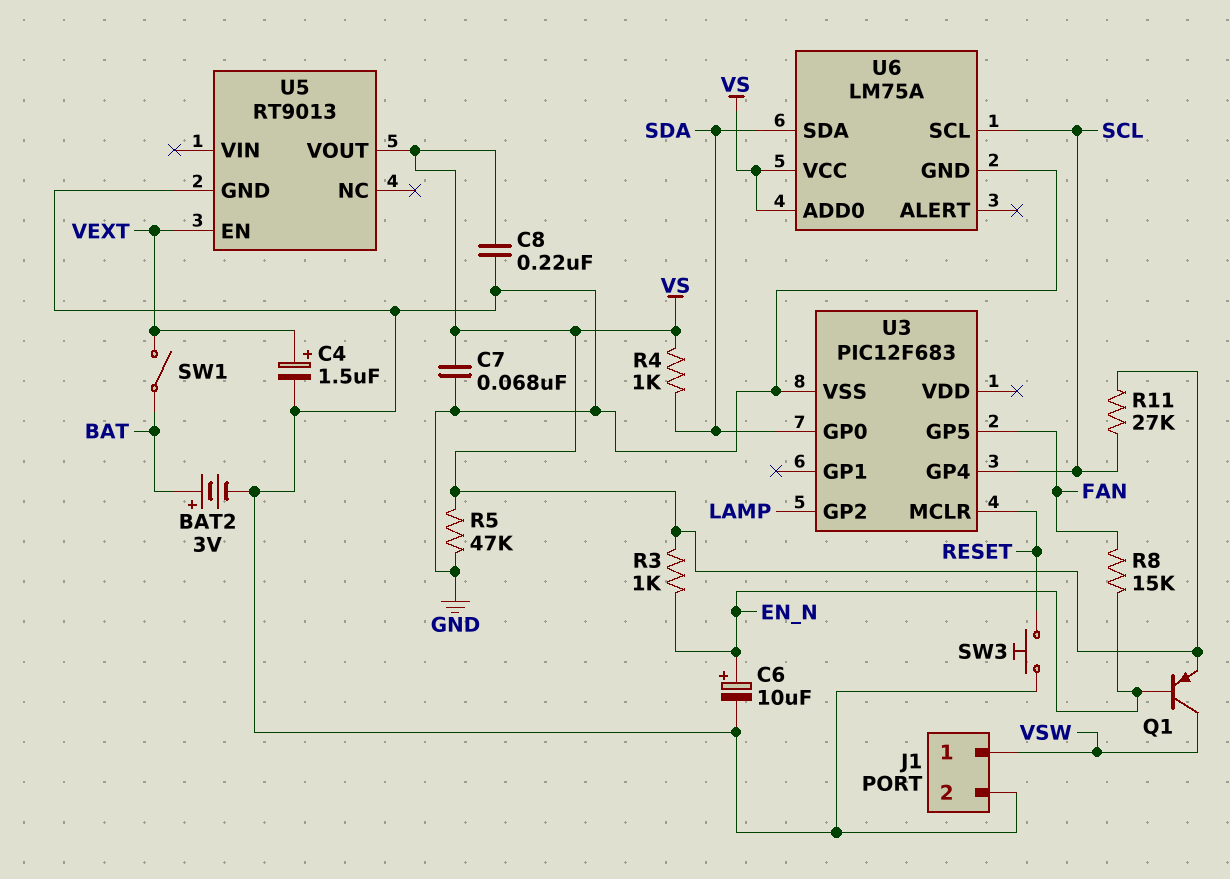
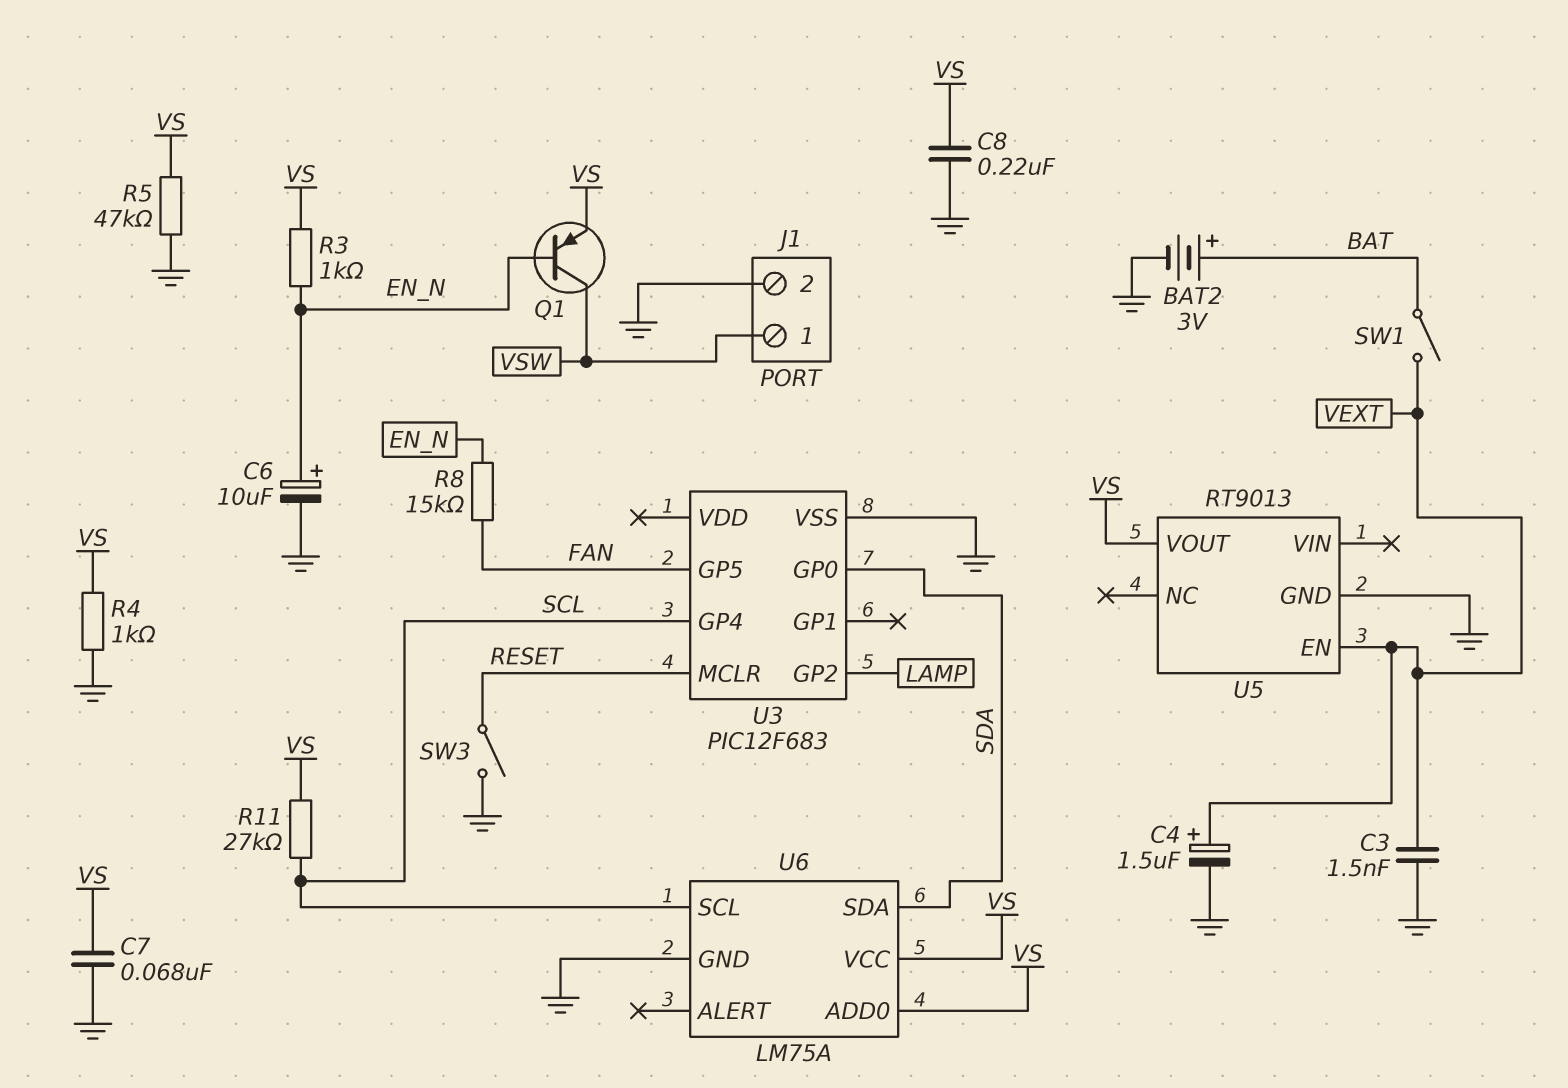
C3: none -> 1.5nF (GND, VEXT)
R4: 1k (SDA, VS) -> 1k (GND, VS)
SW3: button (GND, RESET) -> switch (GND, RESET)

